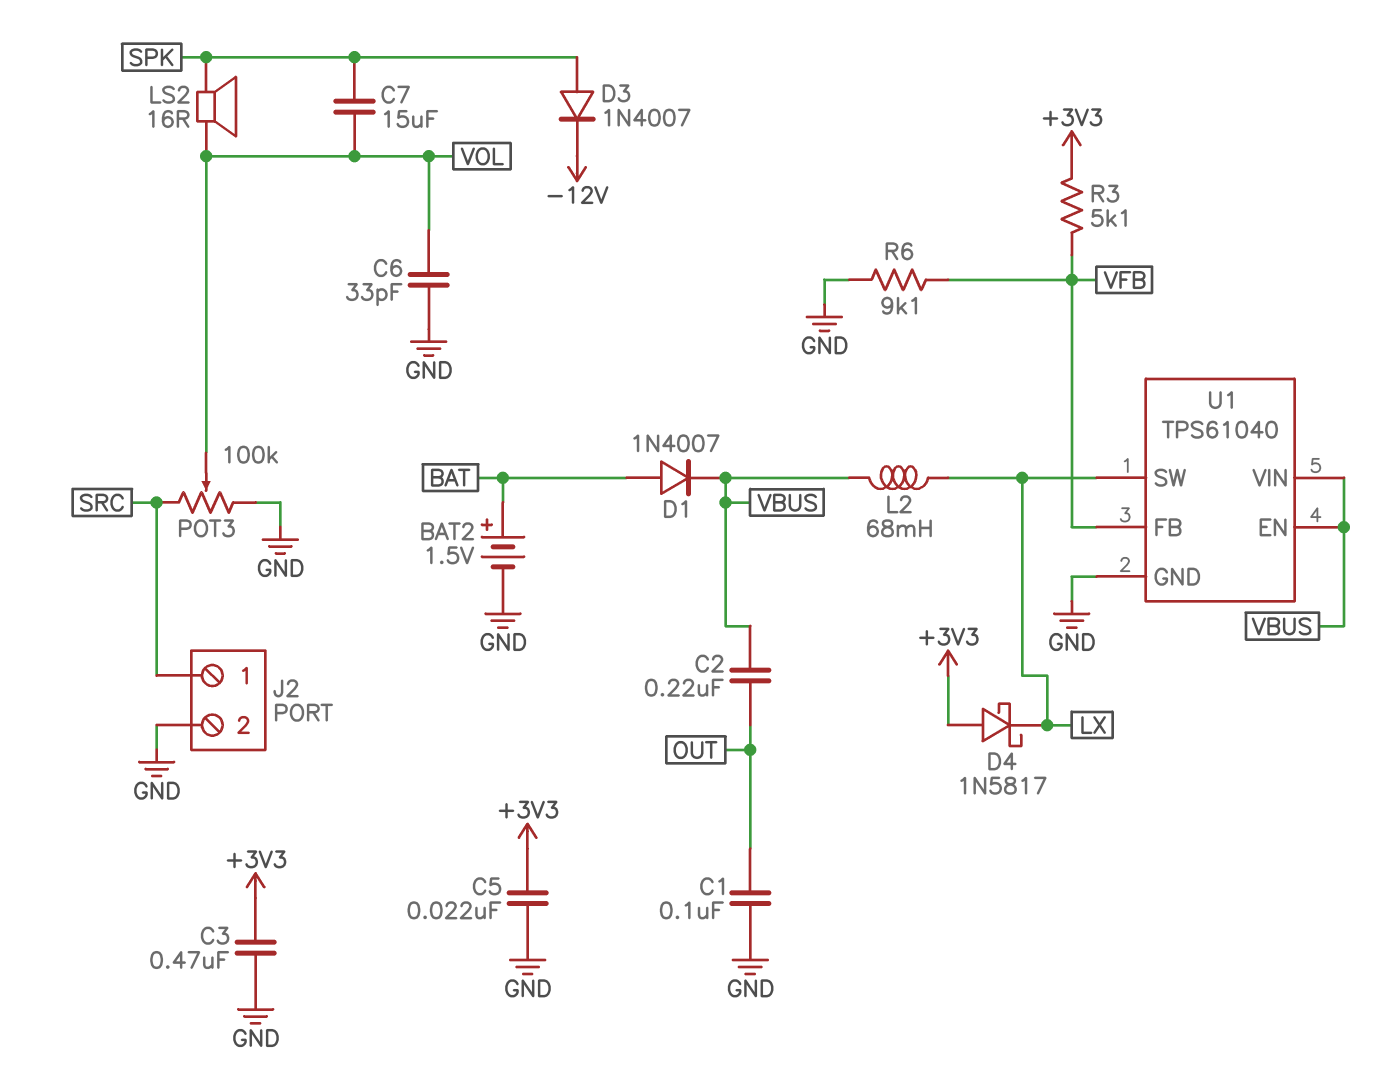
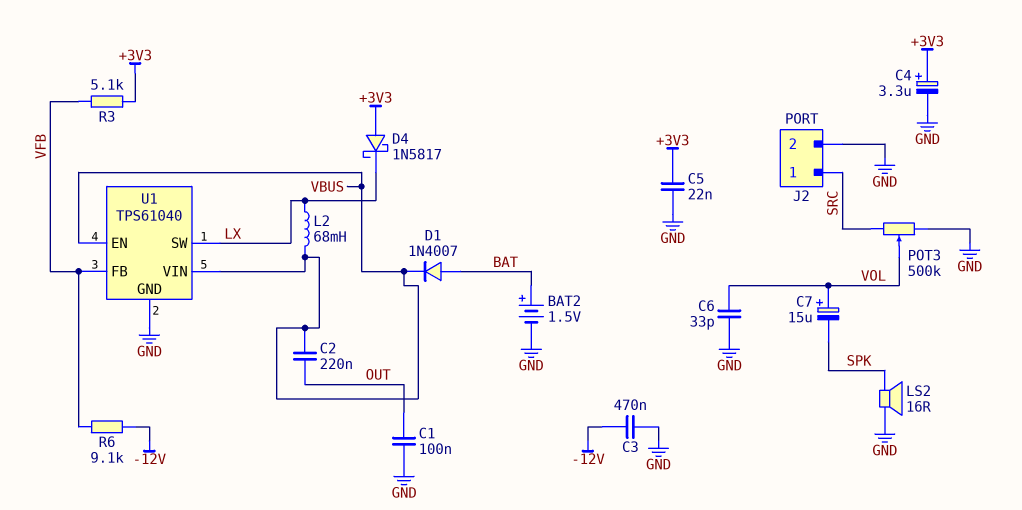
C3: 470nF (+3V3, GND) -> 470nF (-12V, GND)
C4: none -> 3.3uF (plus +3V3, minus GND)
C7: 15uF (SPK, VOL) -> 15uF (plus VOL, minus SPK)
D3: diode 1N4007 (A SPK, K -12V) -> none
LS2: speaker 16R (SPK, VOL) -> speaker 16R (GND, SPK)
POT3: 100k (GND, SRC, wiper VOL) -> 500k (GND, SRC, wiper VOL)
R6: 9.1k (GND, VFB) -> 9.1k (-12V, VFB)

